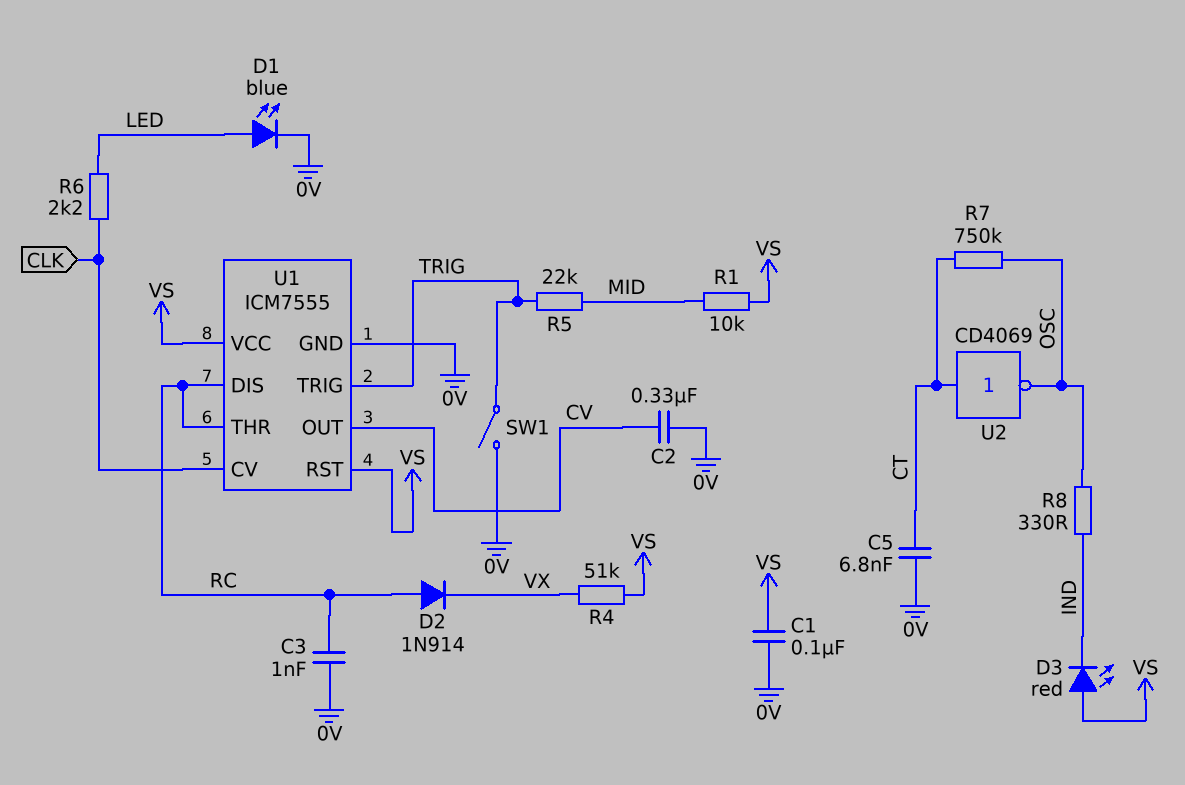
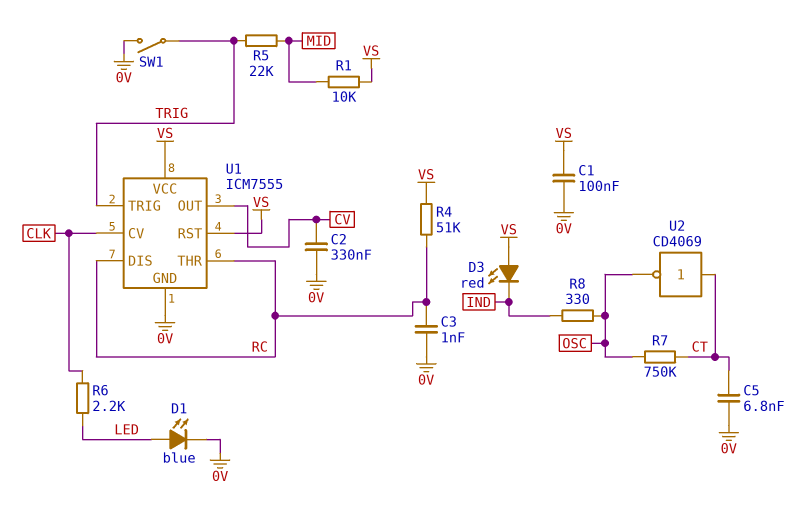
D2: diode 1N914 (A RC, K VX) -> none
R4: 51k (VS, VX) -> 51k (RC, VS)

